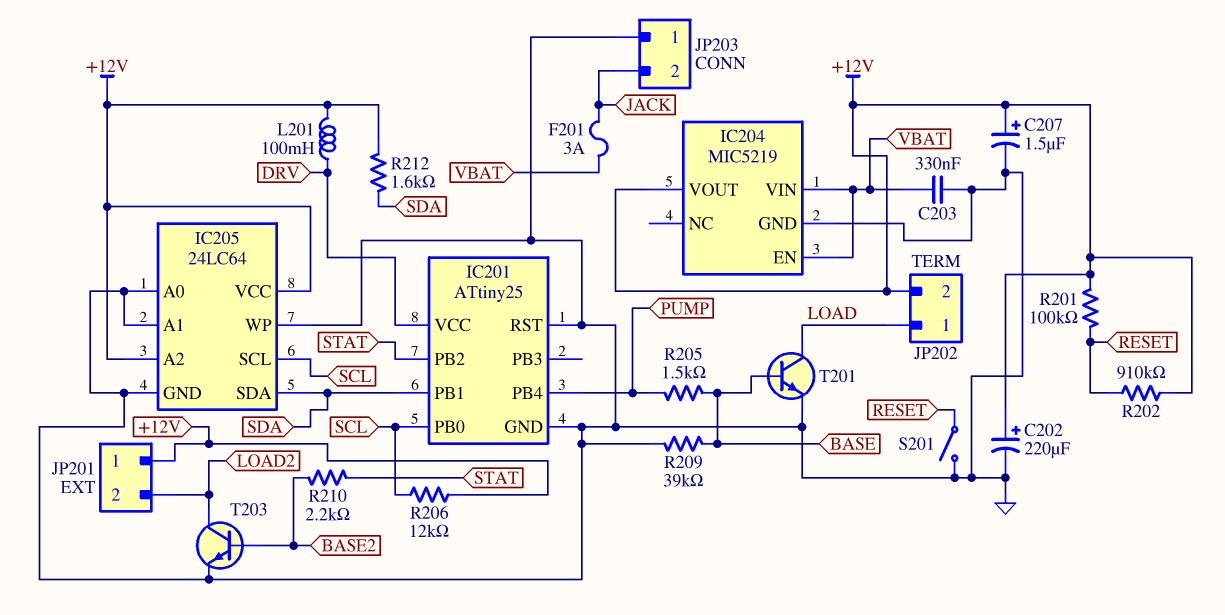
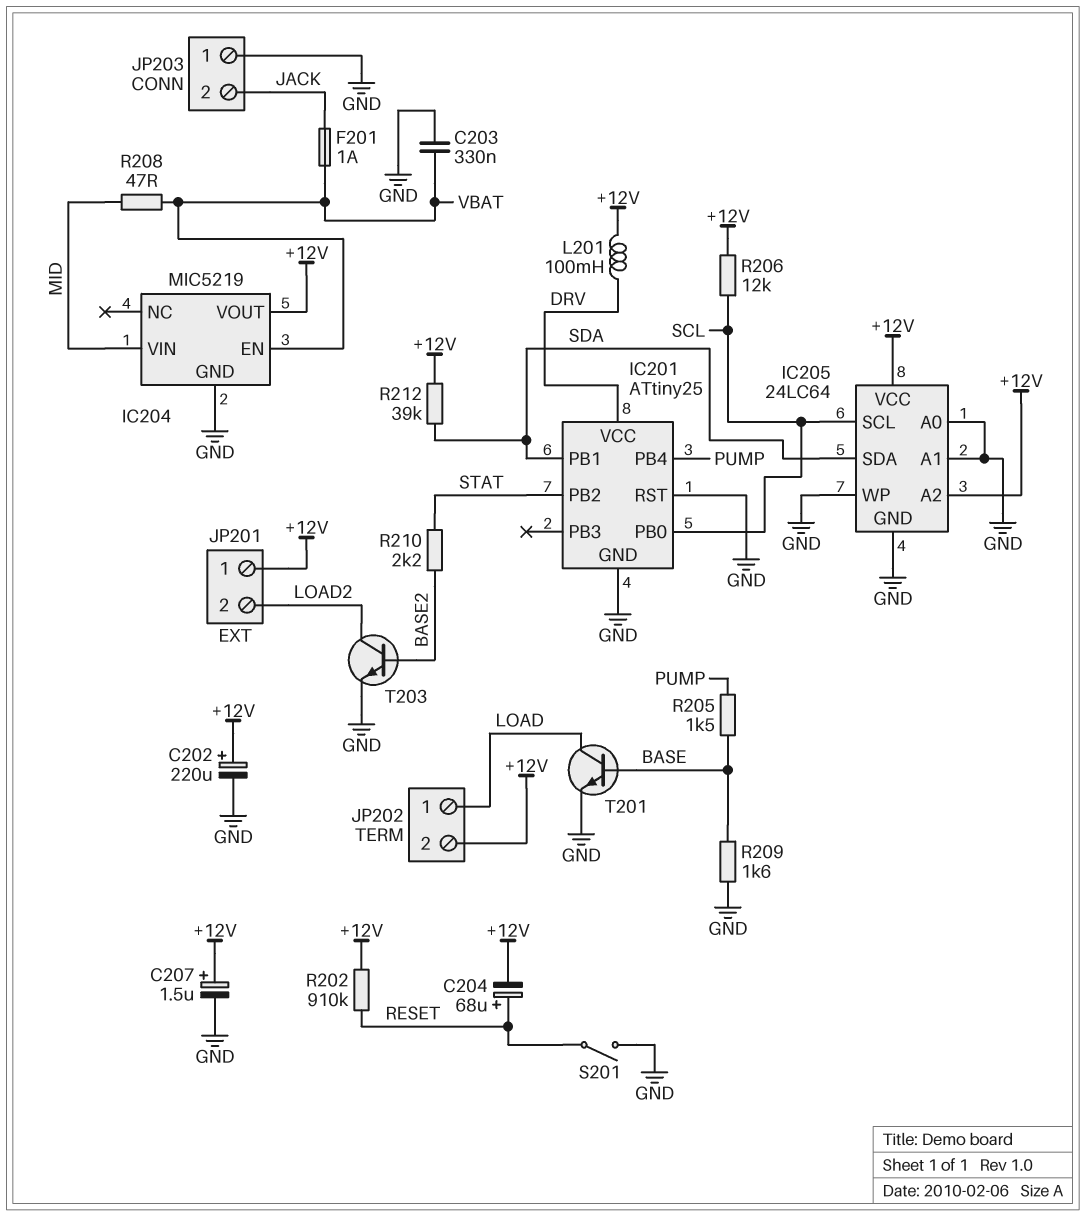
C204: none -> 68uF (plus RESET, minus +12V)
F201: 3A (JACK, VBAT) -> 1A (JACK, VBAT)
IC204 pin VIN: VBAT -> MID
R201: 100k (+12V, RESET) -> none
R208: none -> 47 (MID, VBAT)
R209: 39k (BASE, GND) -> 1.6k (BASE, GND)
R212: 1.6k (+12V, SDA) -> 39k (+12V, SDA)

